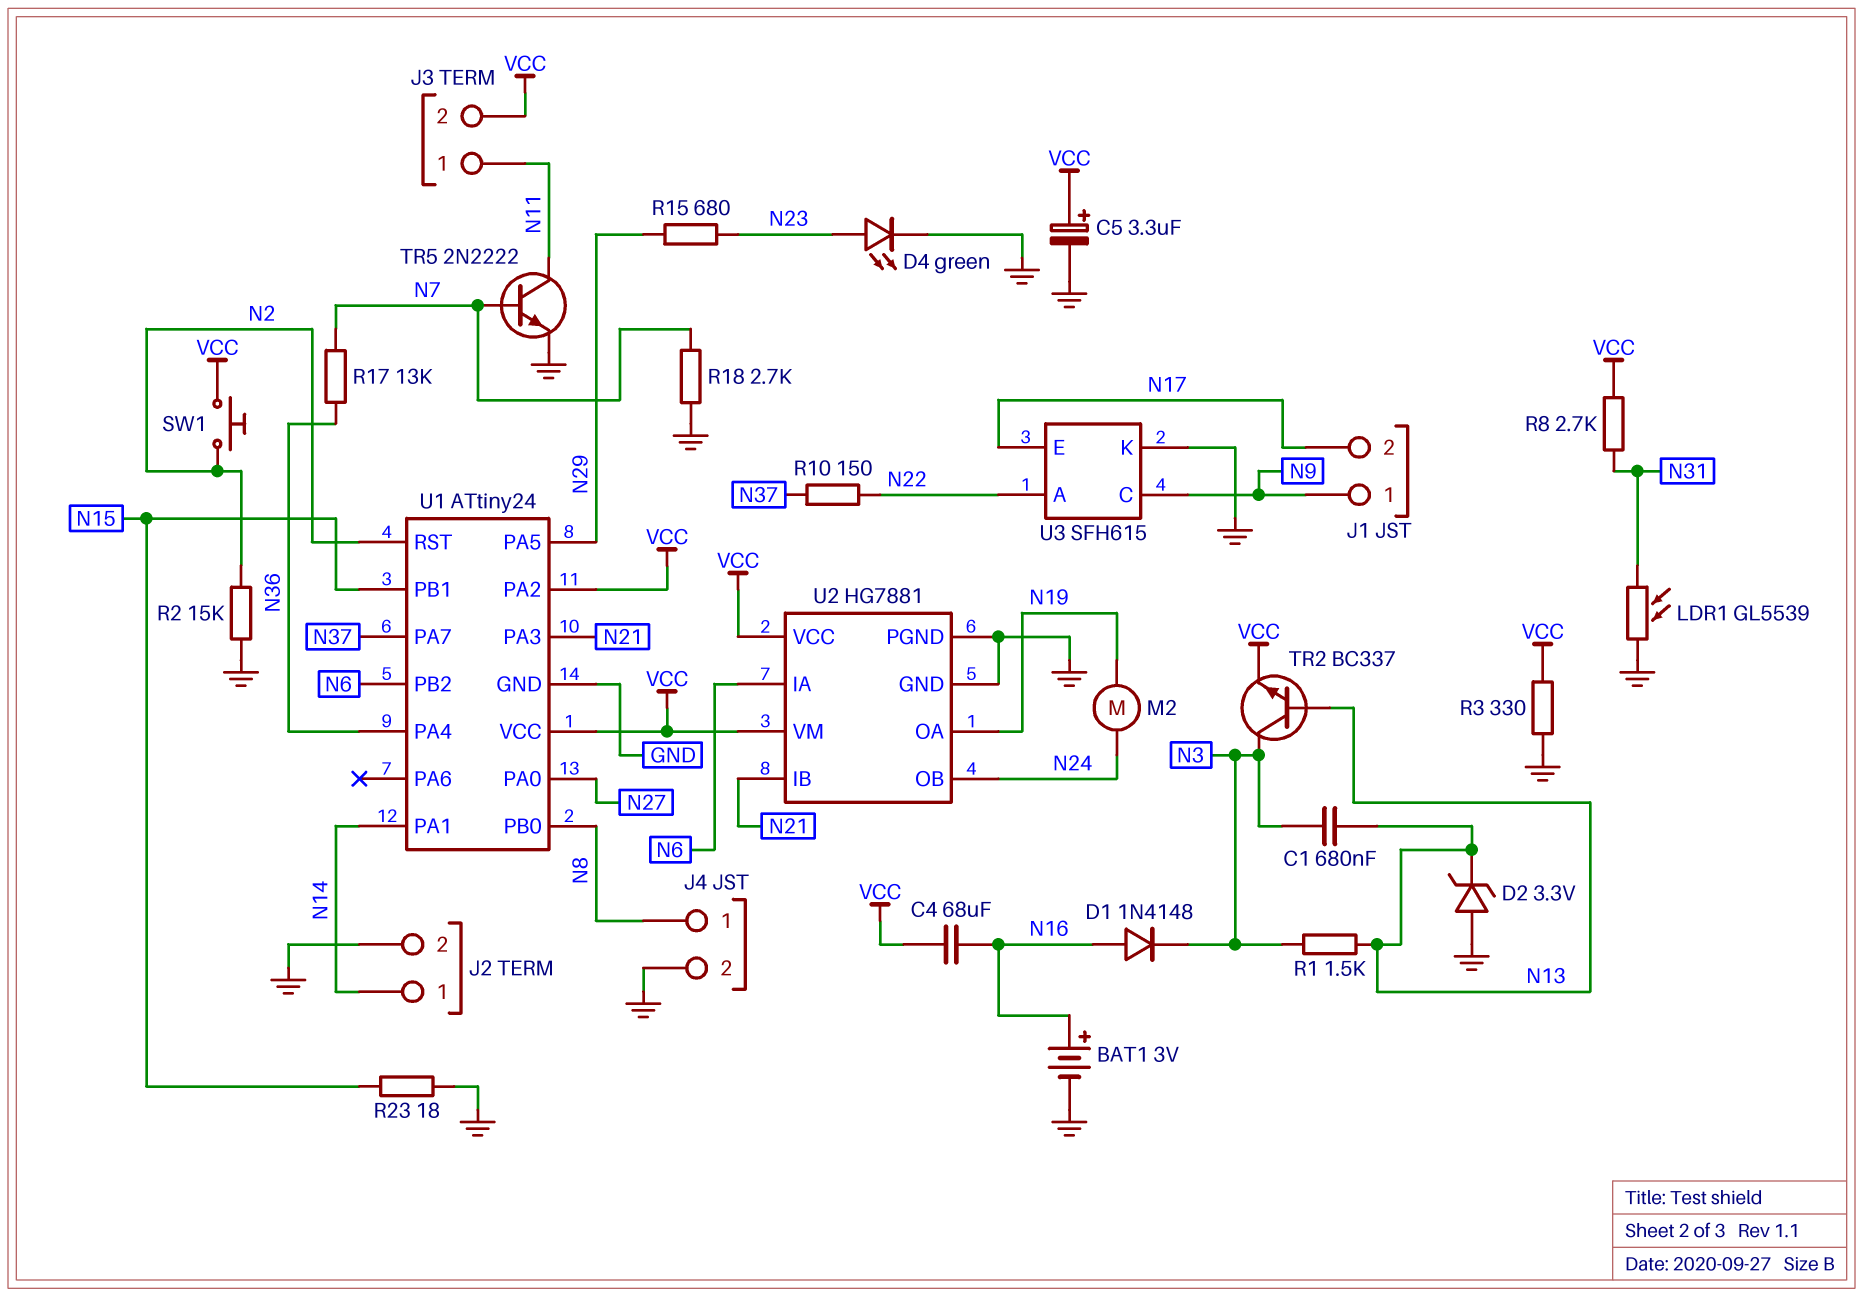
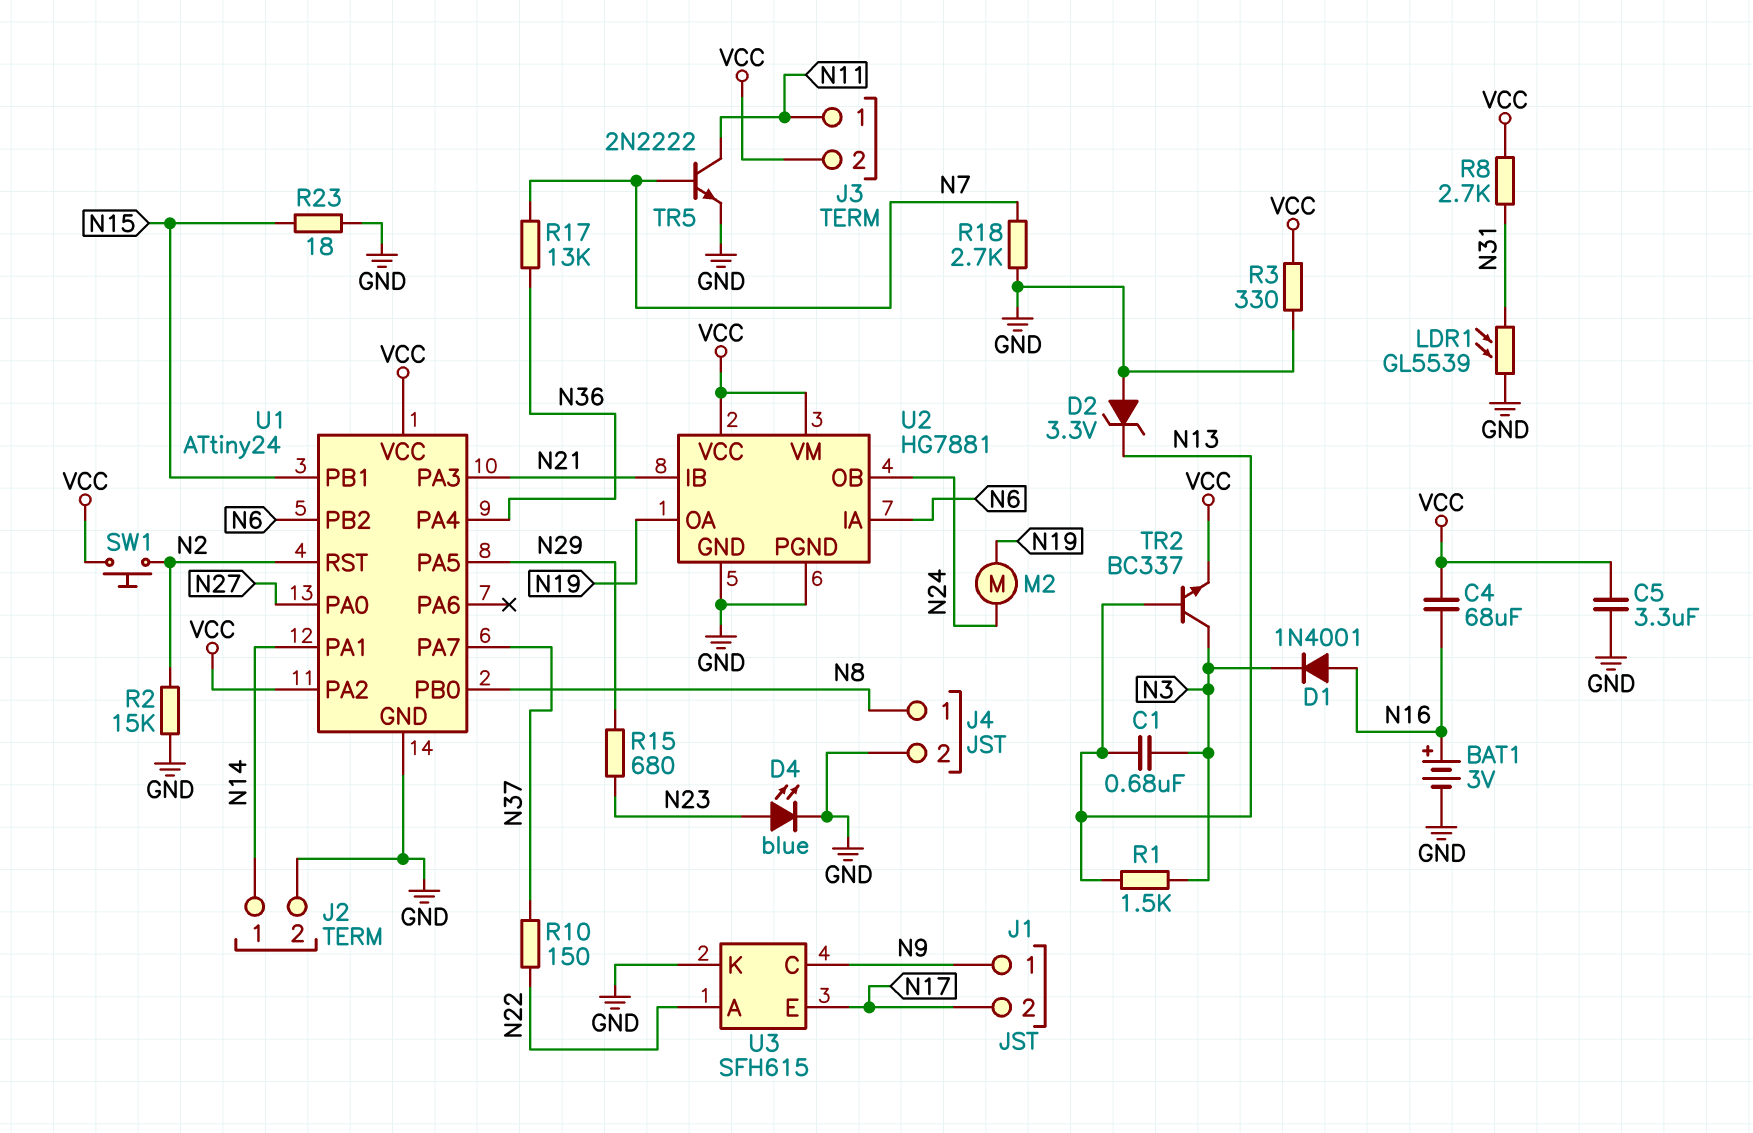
C5: 3.3uF (plus VCC, minus GND) -> 3.3uF (GND, VCC)
D1: diode 1N4148 (A N16, K N3) -> diode 1N4001 (A N16, K N3)
D4: LED green (A N23, K GND) -> LED blue (A N23, K GND)

